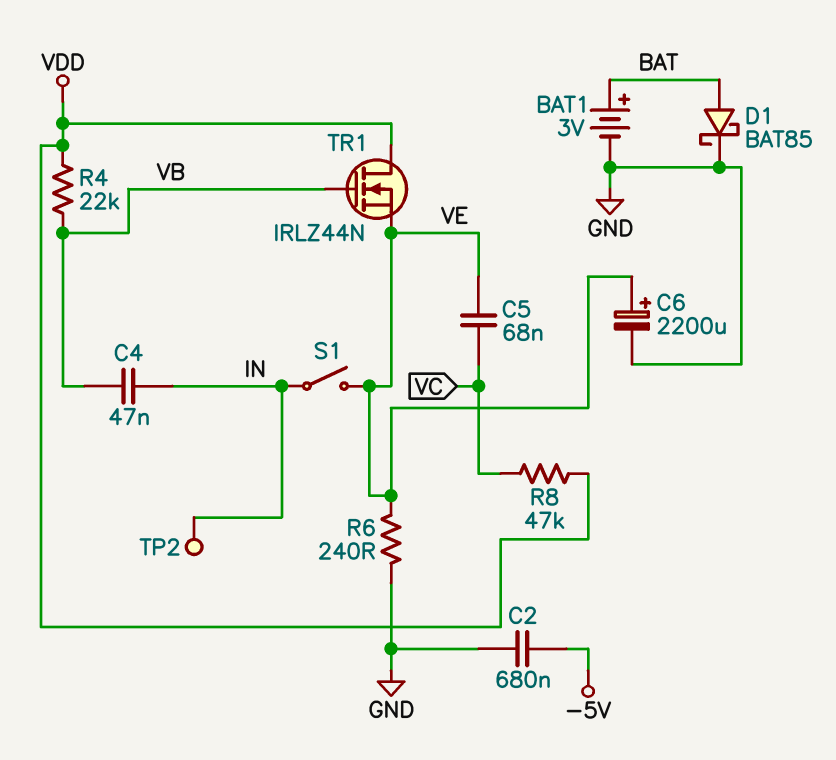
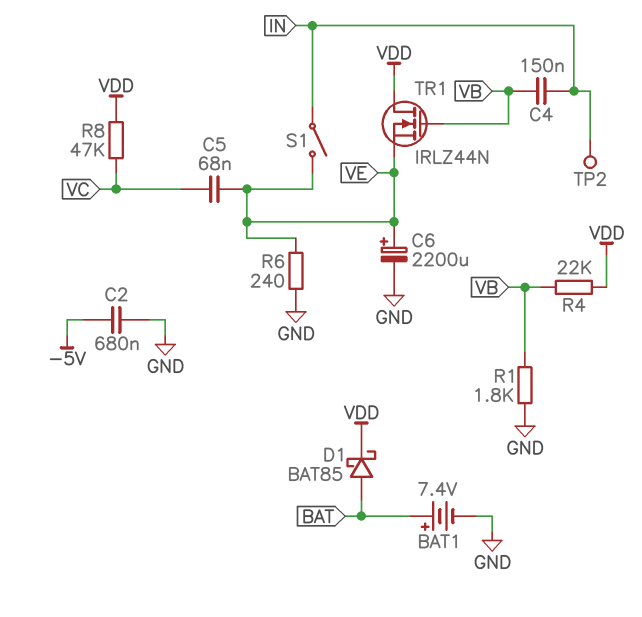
BAT1: 3V (plus BAT, minus GND) -> 7.4V (plus BAT, minus GND)
C4: 47nF (IN, VB) -> 150nF (IN, VB)
D1: schottky BAT85 (A BAT, K GND) -> schottky BAT85 (A BAT, K VDD)
R1: none -> 1.8k (GND, VB)

